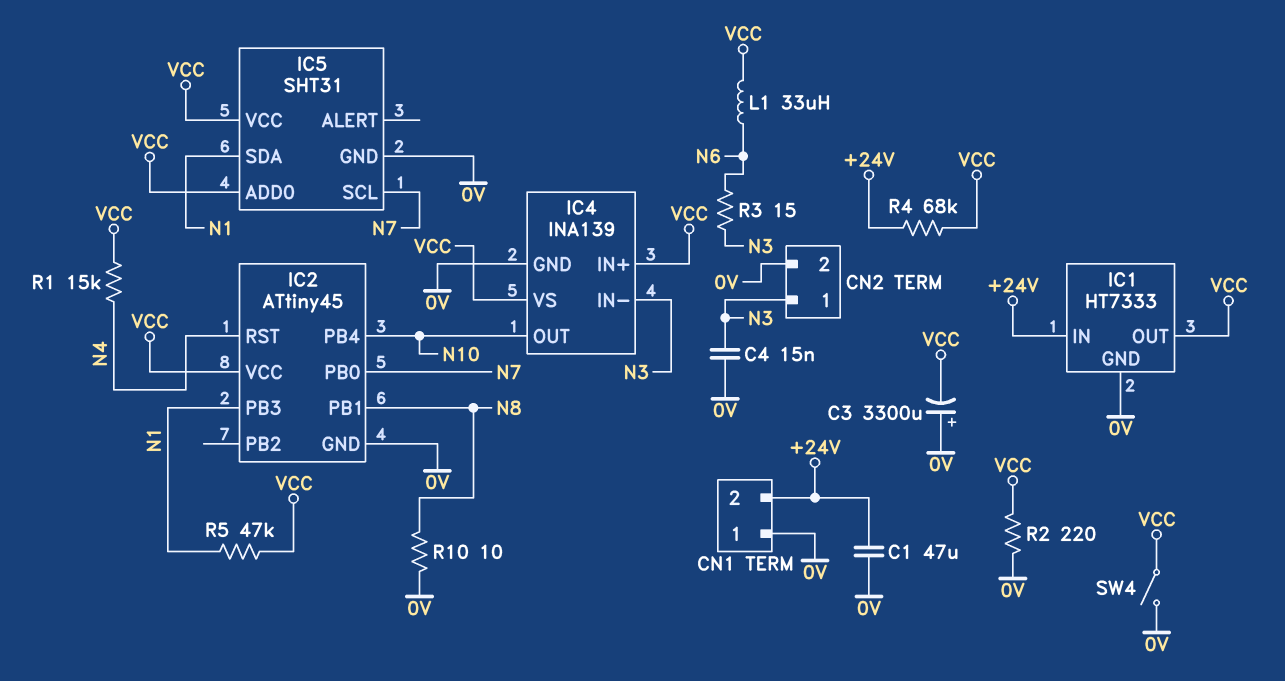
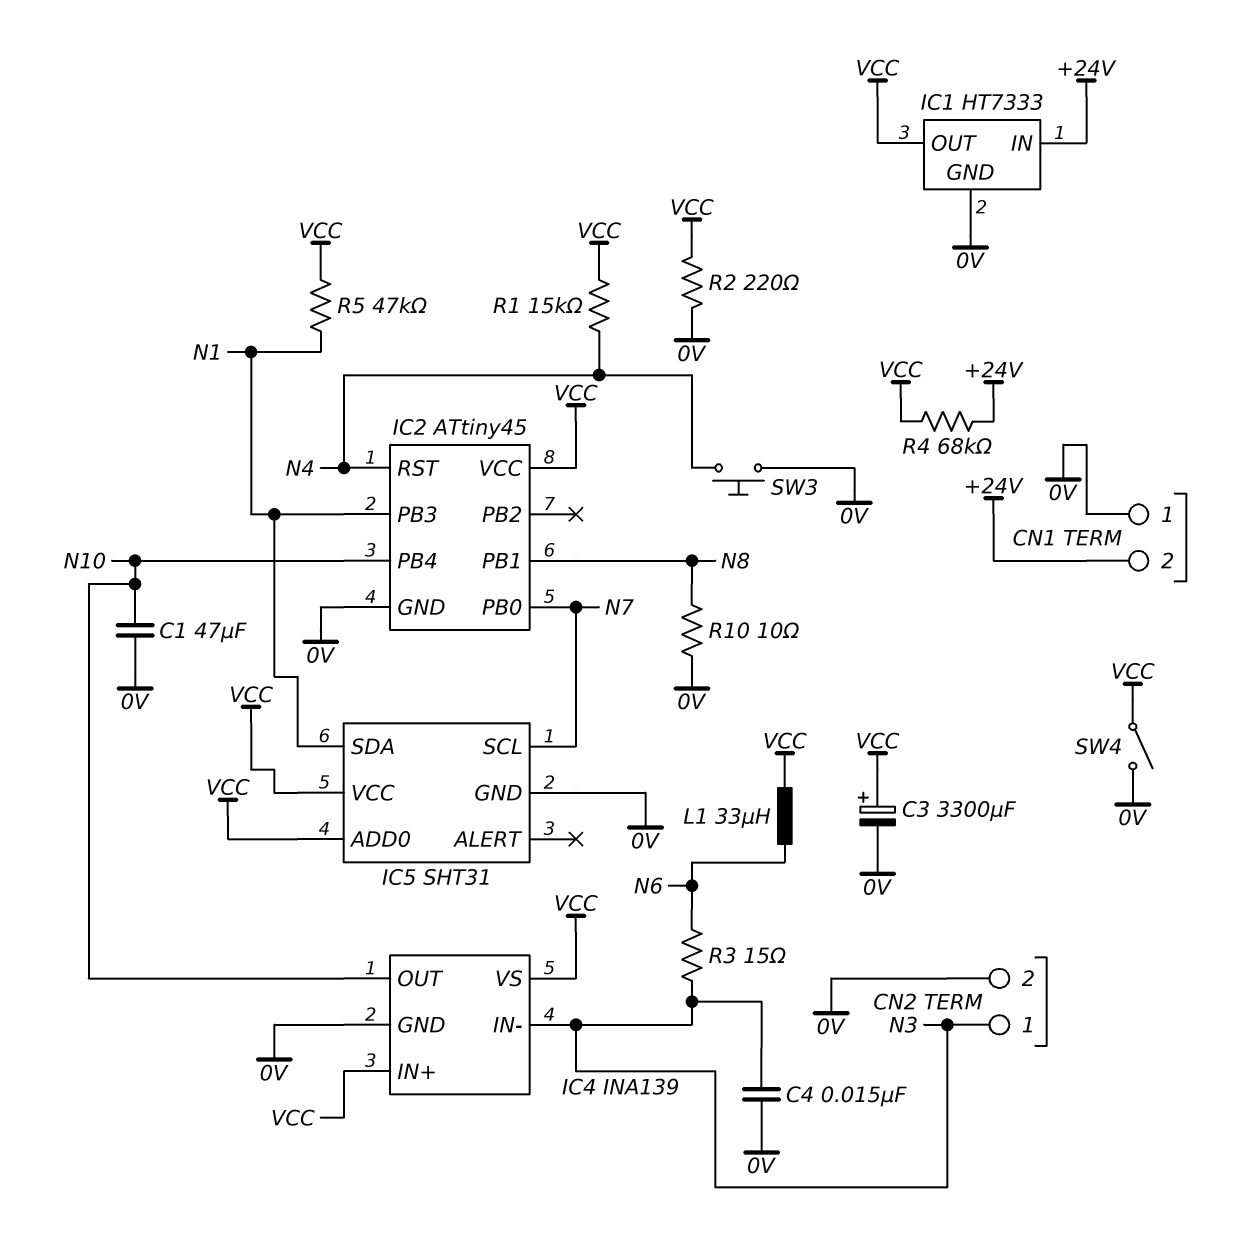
C1: 47uF (+24V, 0V) -> 47uF (0V, N10)
C3: 3300uF (plus 0V, minus VCC) -> 3300uF (plus VCC, minus 0V)
SW3: none -> button (0V, N4)

